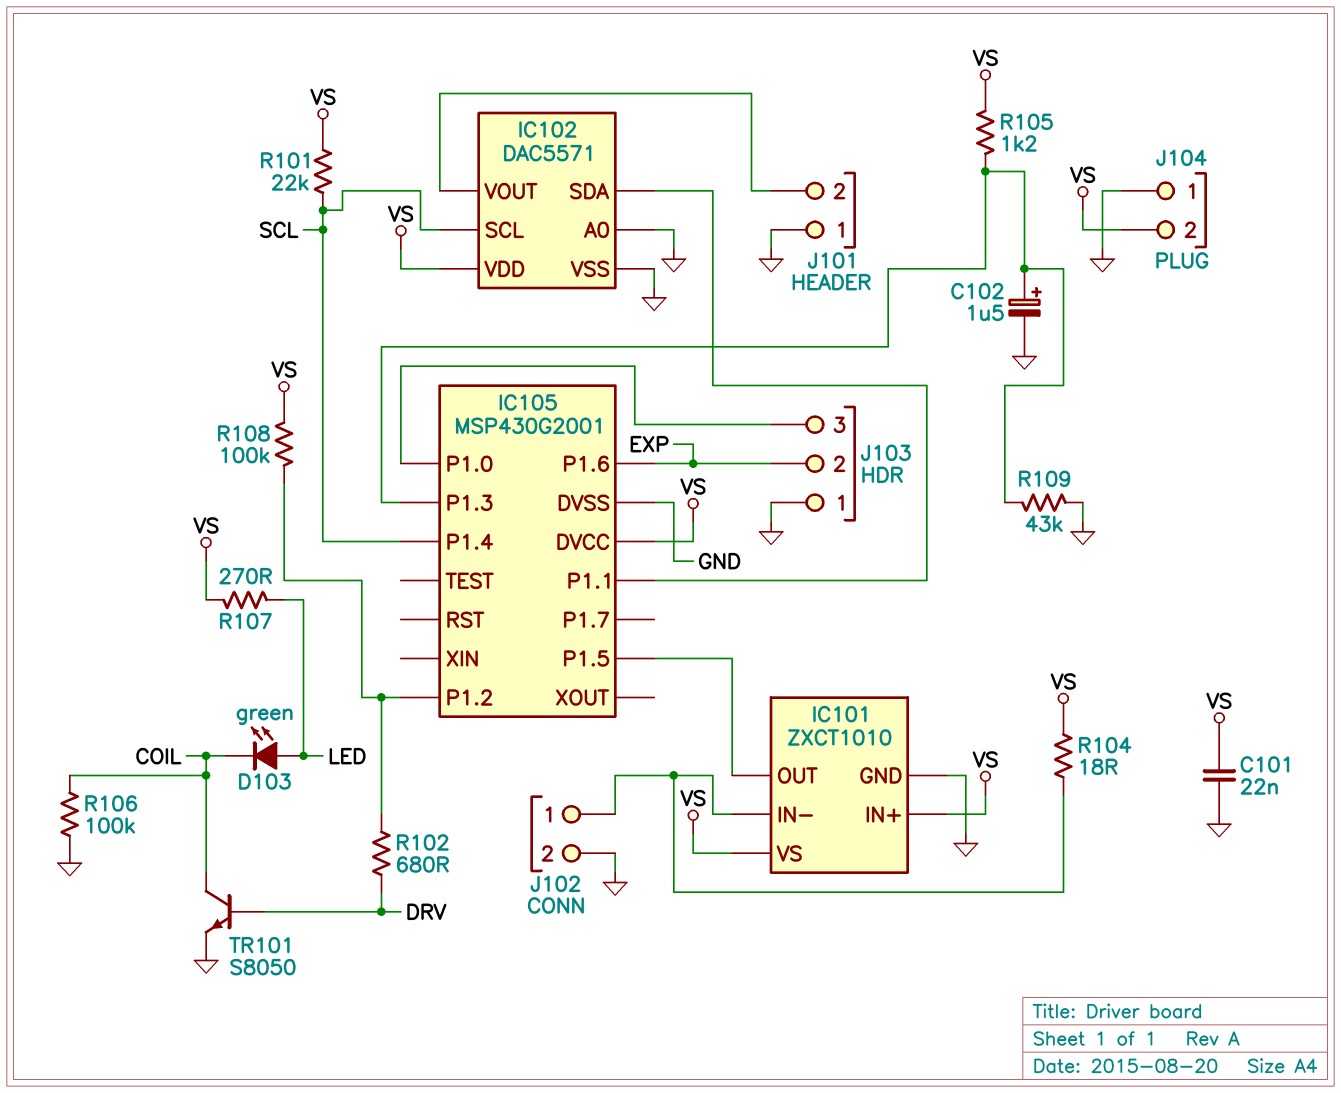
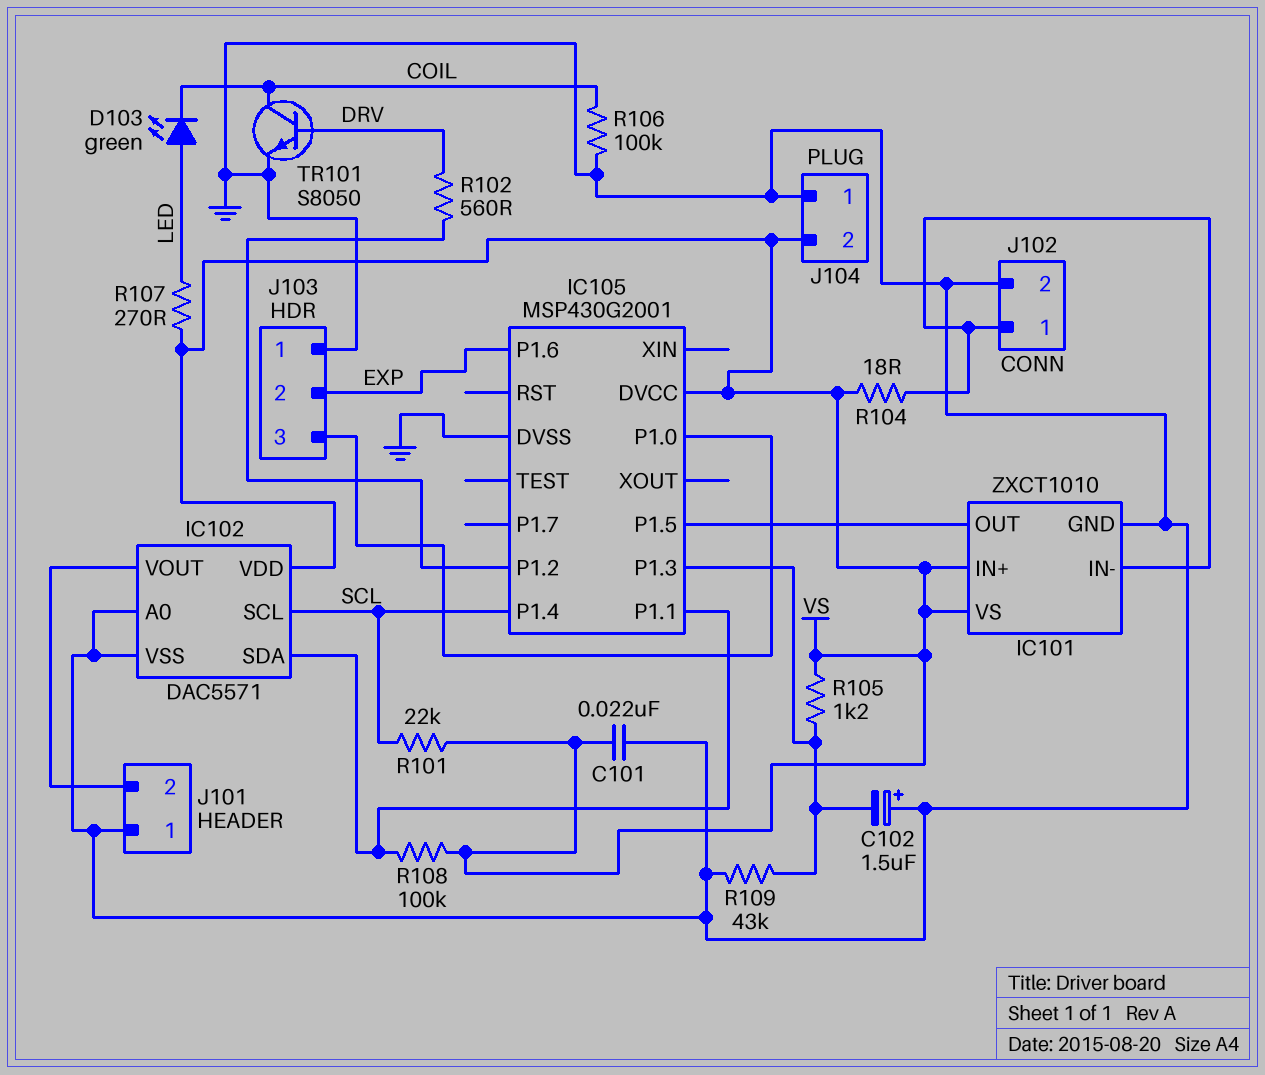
C102: 1.5uF (plus IC105/P1.3, minus GND) -> 1.5uF (plus GND, minus IC105/P1.3)
R102: 680 (DRV, IC105/P1.2) -> 560 (DRV, IC105/P1.2)
R108: 100k (IC105/P1.2, VS) -> 100k (IC102/SDA, VS)

